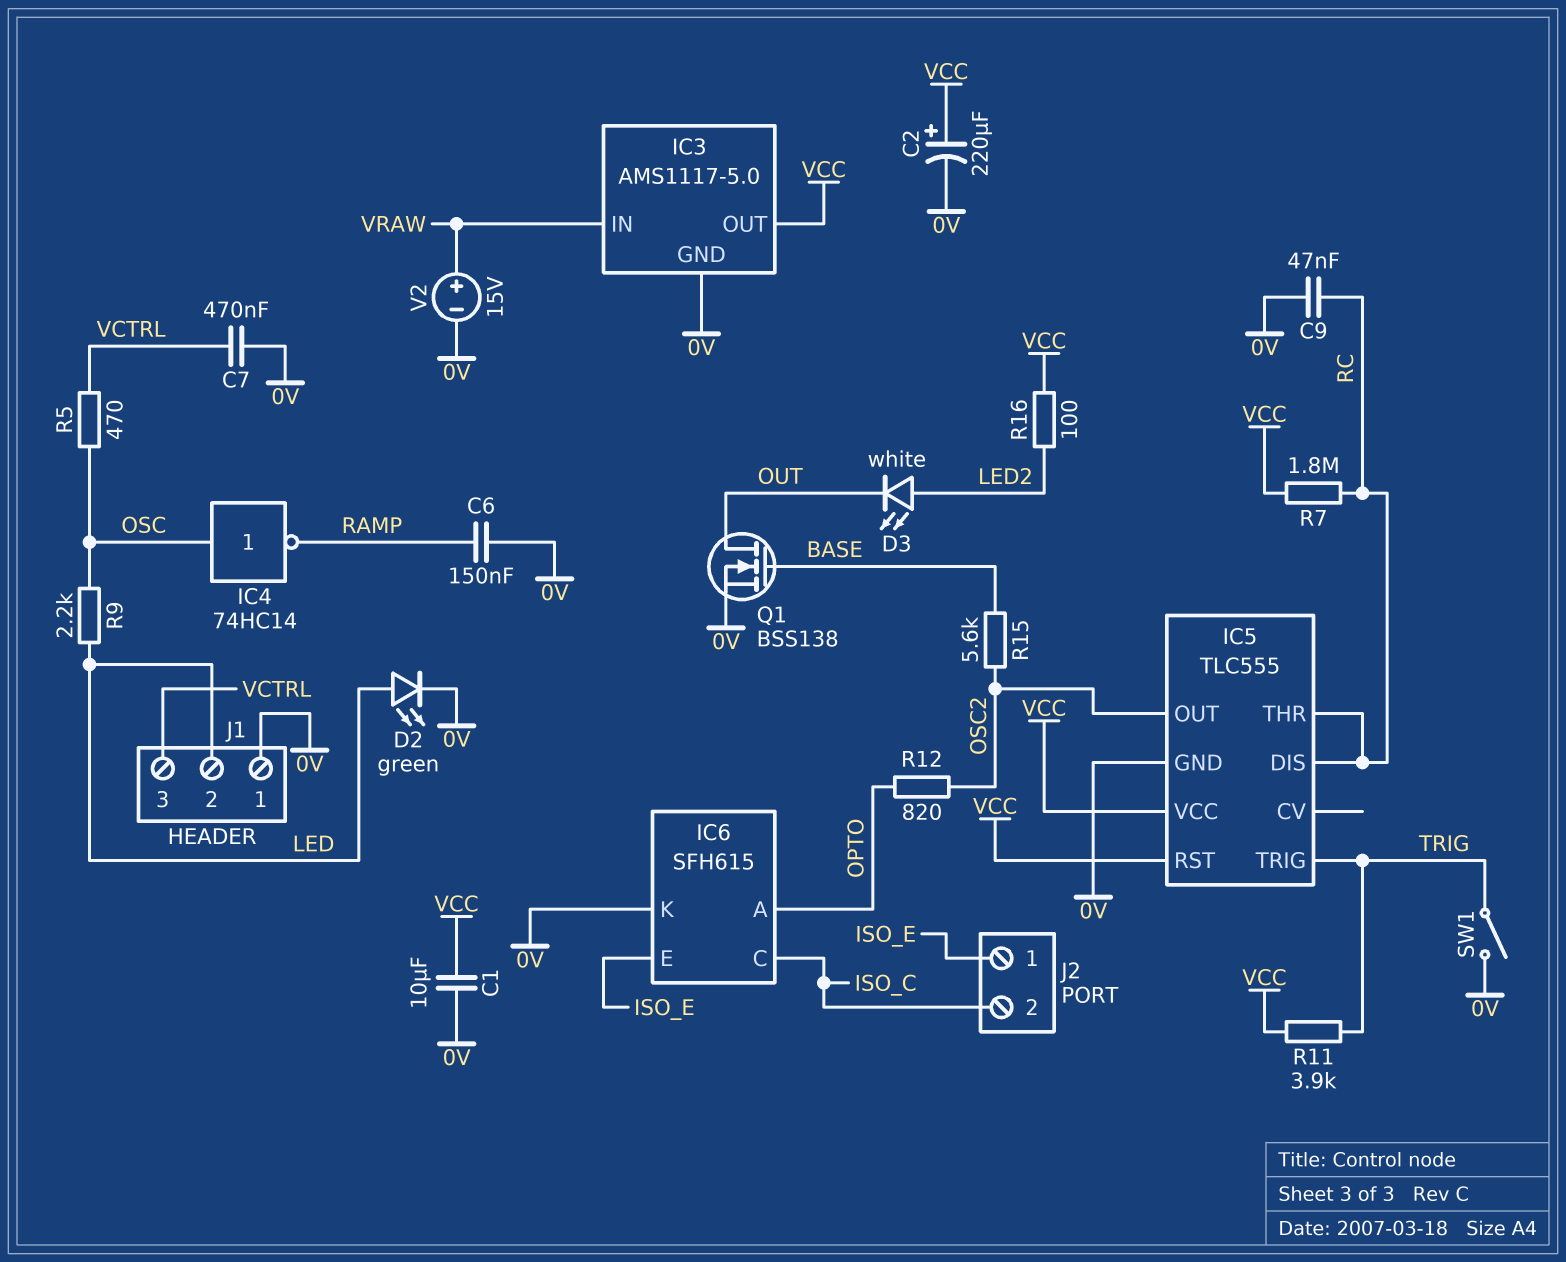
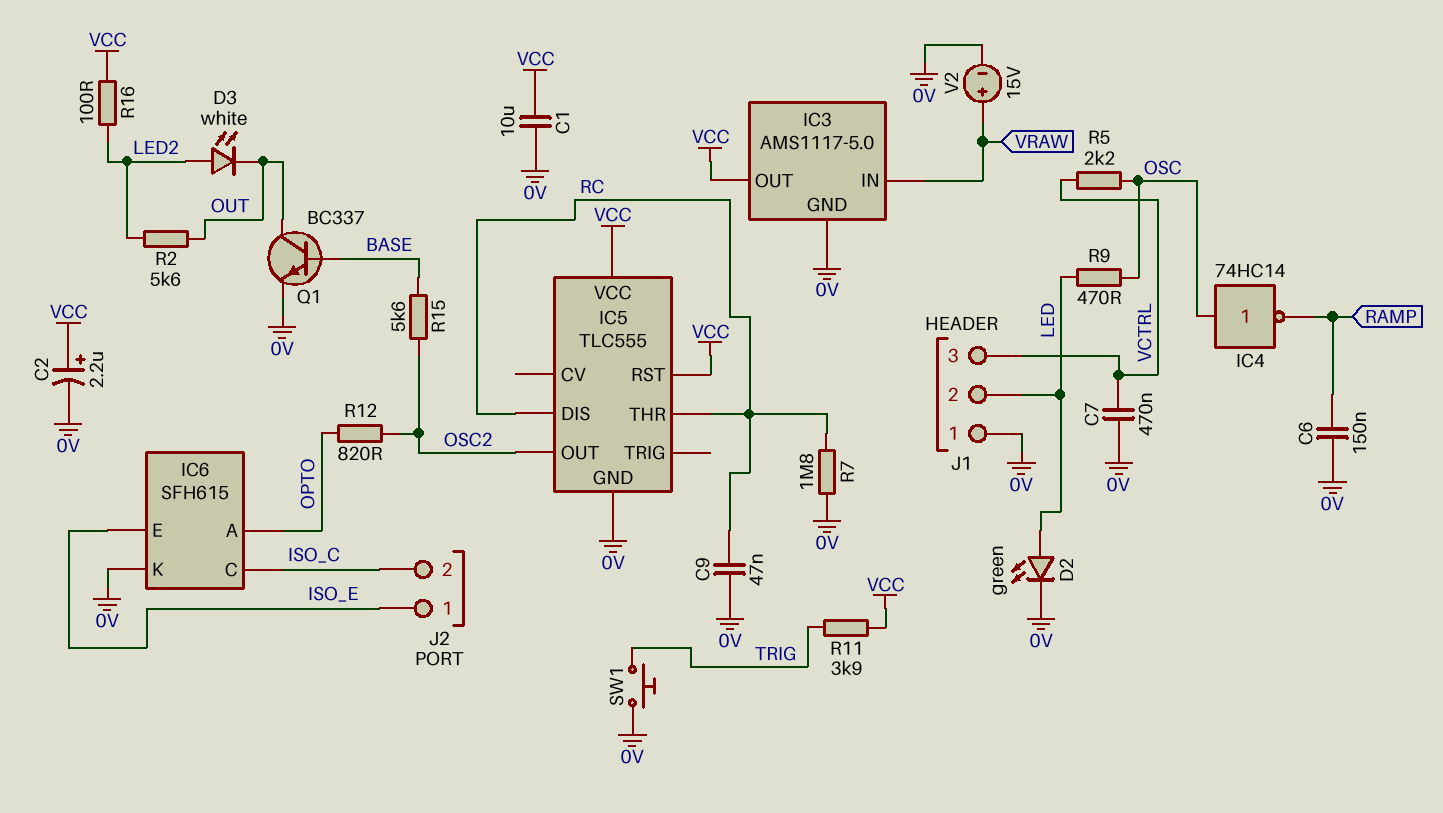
C2: 220uF (plus VCC, minus 0V) -> 2.2uF (plus VCC, minus 0V)
IC5 pin TRIG: TRIG -> none
Q1: NMOS BSS138 (G BASE, D OUT, S 0V) -> NPN BC337 (B BASE, C OUT, E 0V)
R2: none -> 5.6k (LED2, OUT)
R5: 470 (OSC, VCTRL) -> 2.2k (OSC, VCTRL)
R7: 1.8M (RC, VCC) -> 1.8M (0V, RC)
R9: 2.2k (LED, OSC) -> 470 (LED, OSC)
SW1: switch (0V, TRIG) -> button (0V, TRIG)

